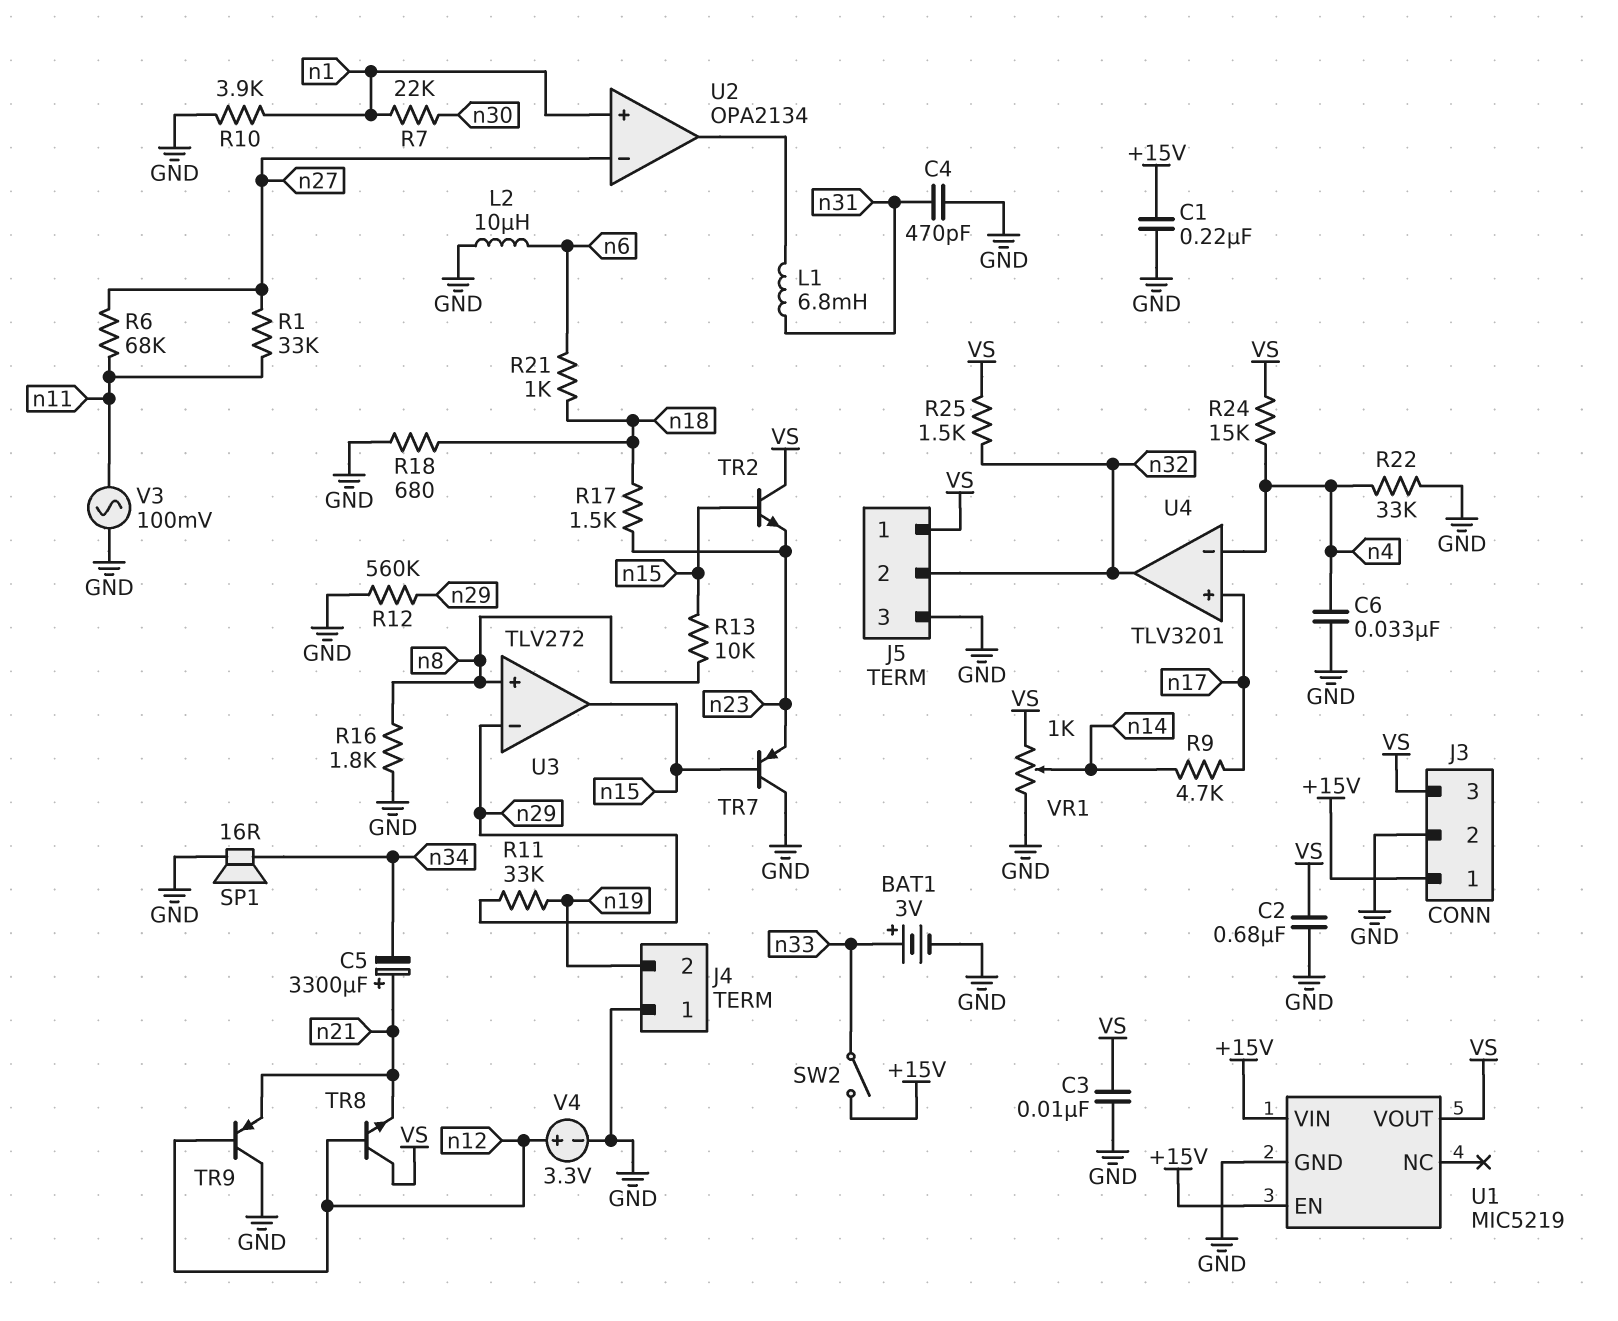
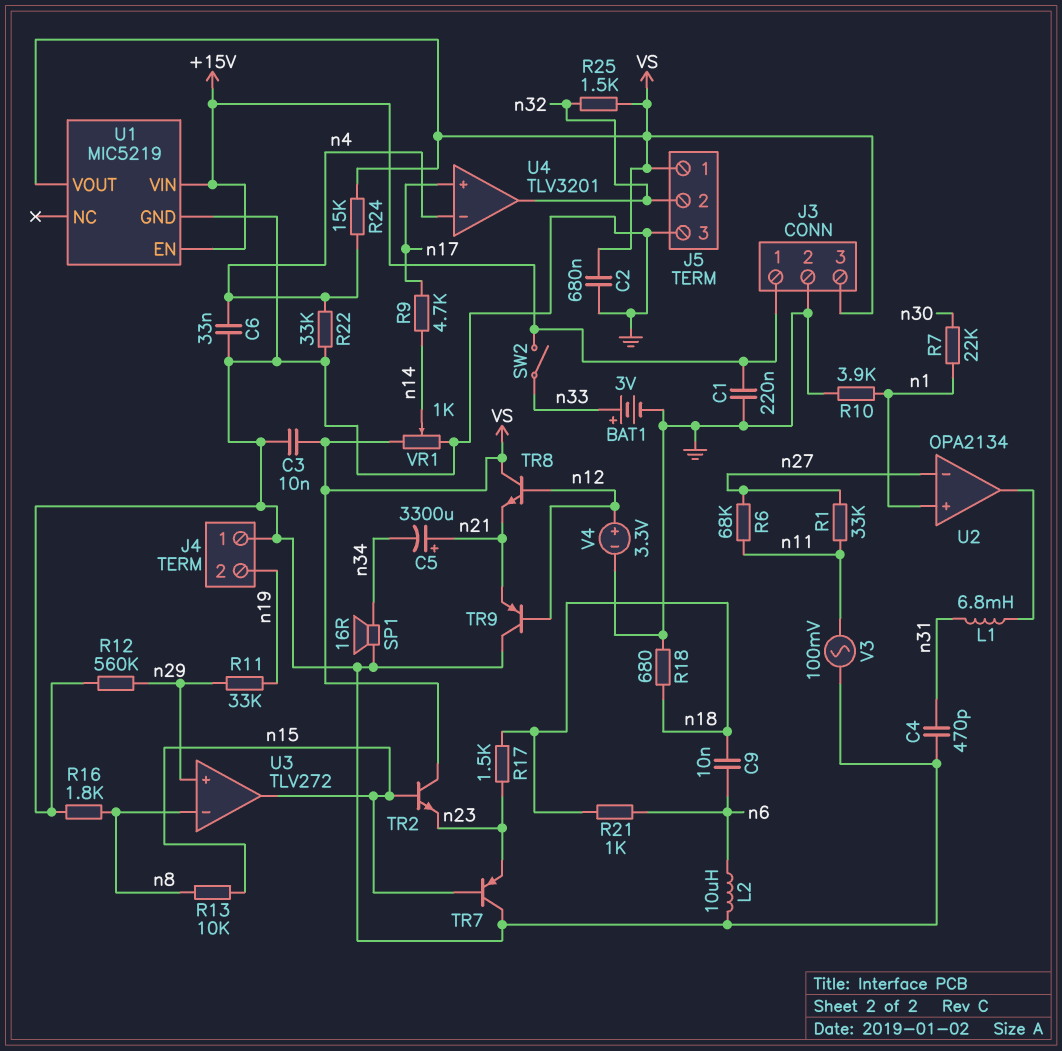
C9: none -> 10nF (n6, n18)
U3 pin in+: n8 -> n29
U3 pin in-: n29 -> n8

